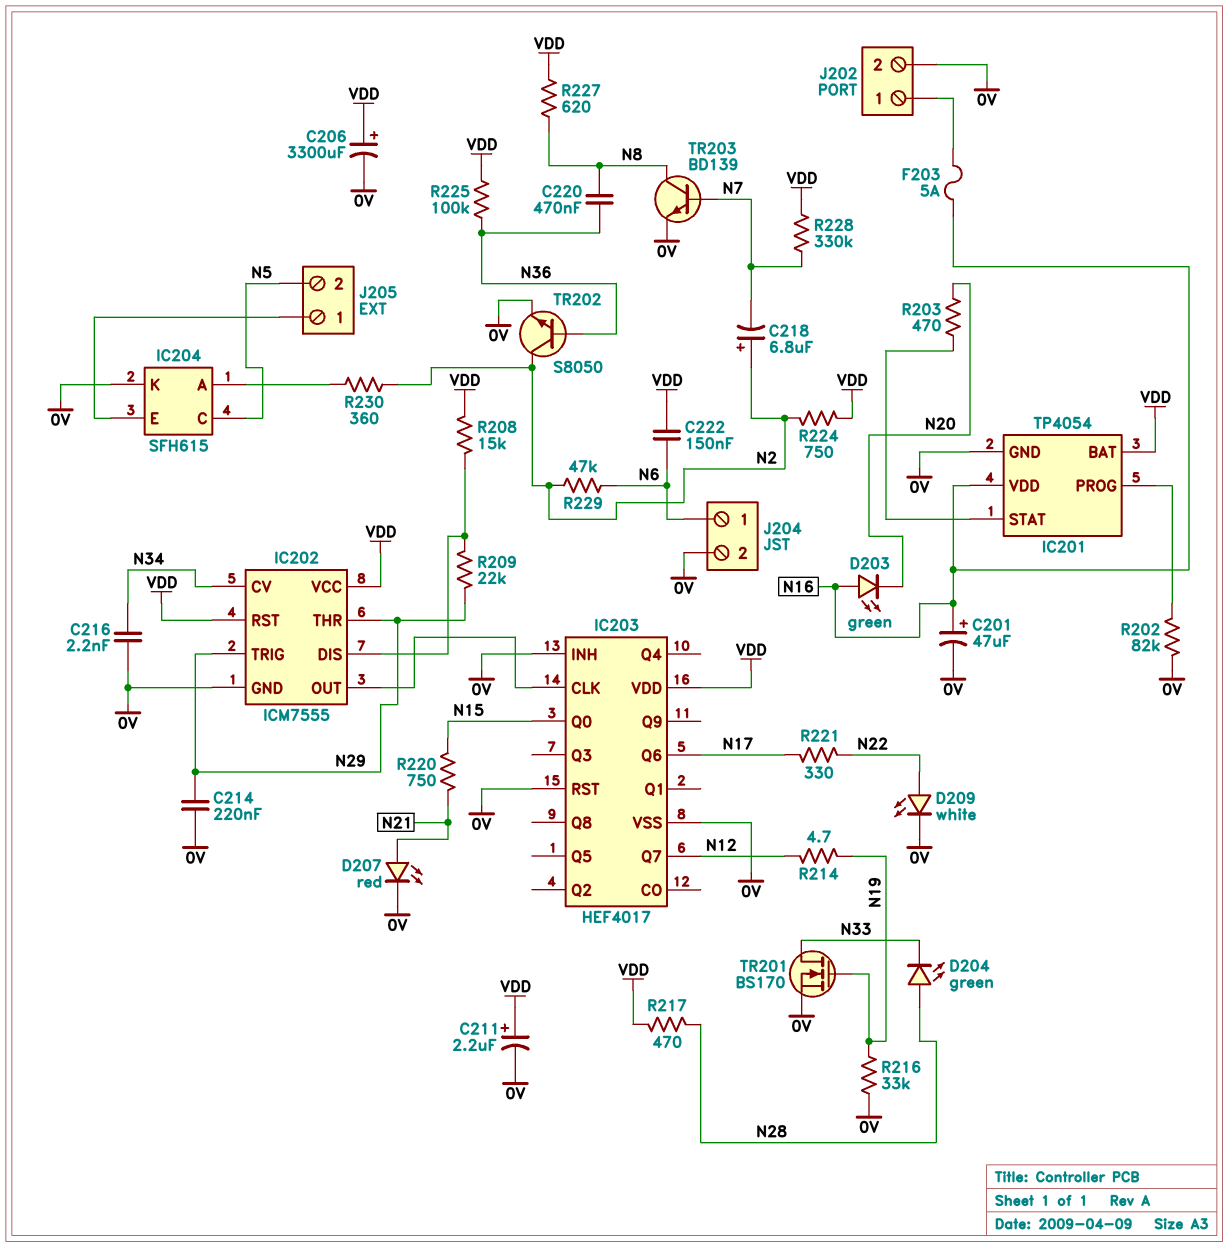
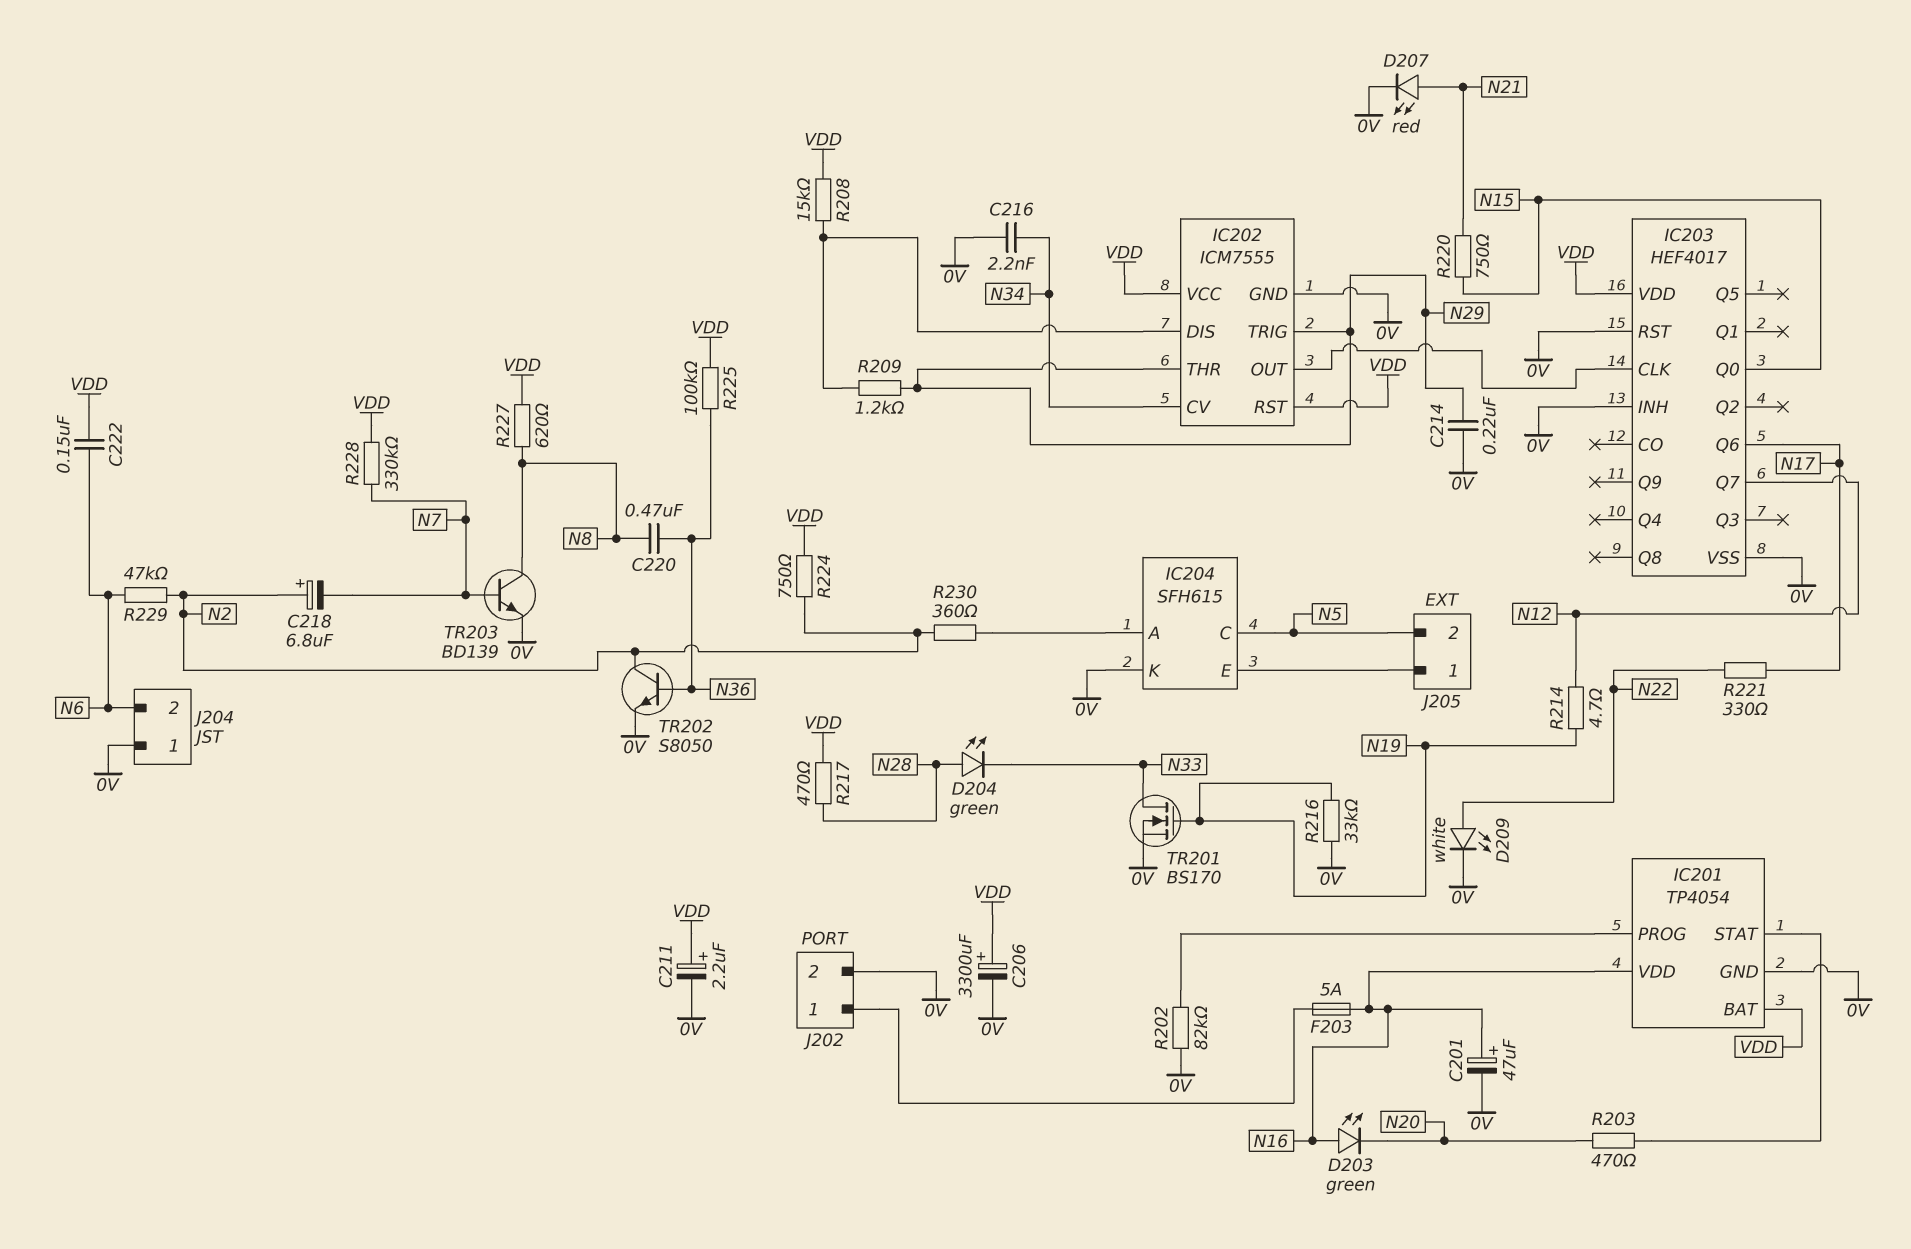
J204 pin 1: N6 -> 0V
J204 pin 2: 0V -> N6
R209: 22k (IC202/DIS, N29) -> 1.2k (IC202/DIS, N29)

